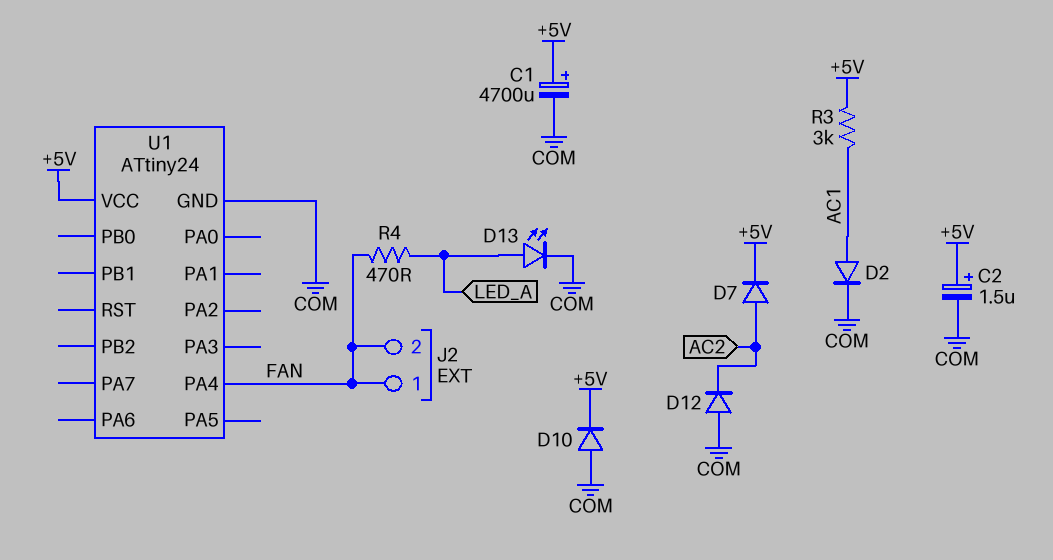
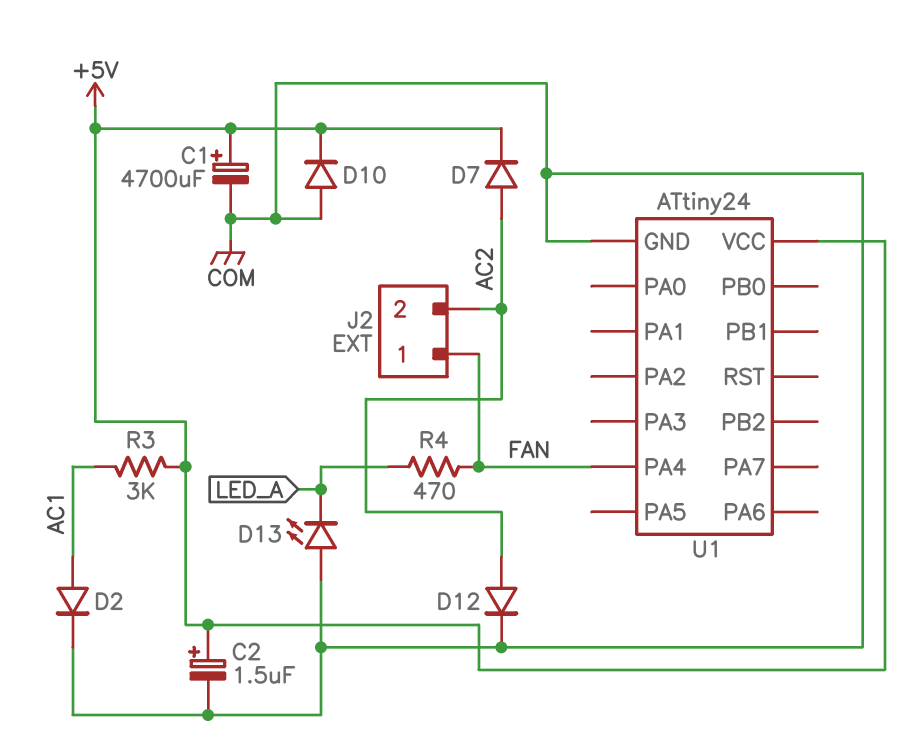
D12: diode (A COM, K AC2) -> diode (A AC2, K COM)
D13: LED (A LED_A, K COM) -> LED (A COM, K LED_A)
J2 pin 2: FAN -> AC2

